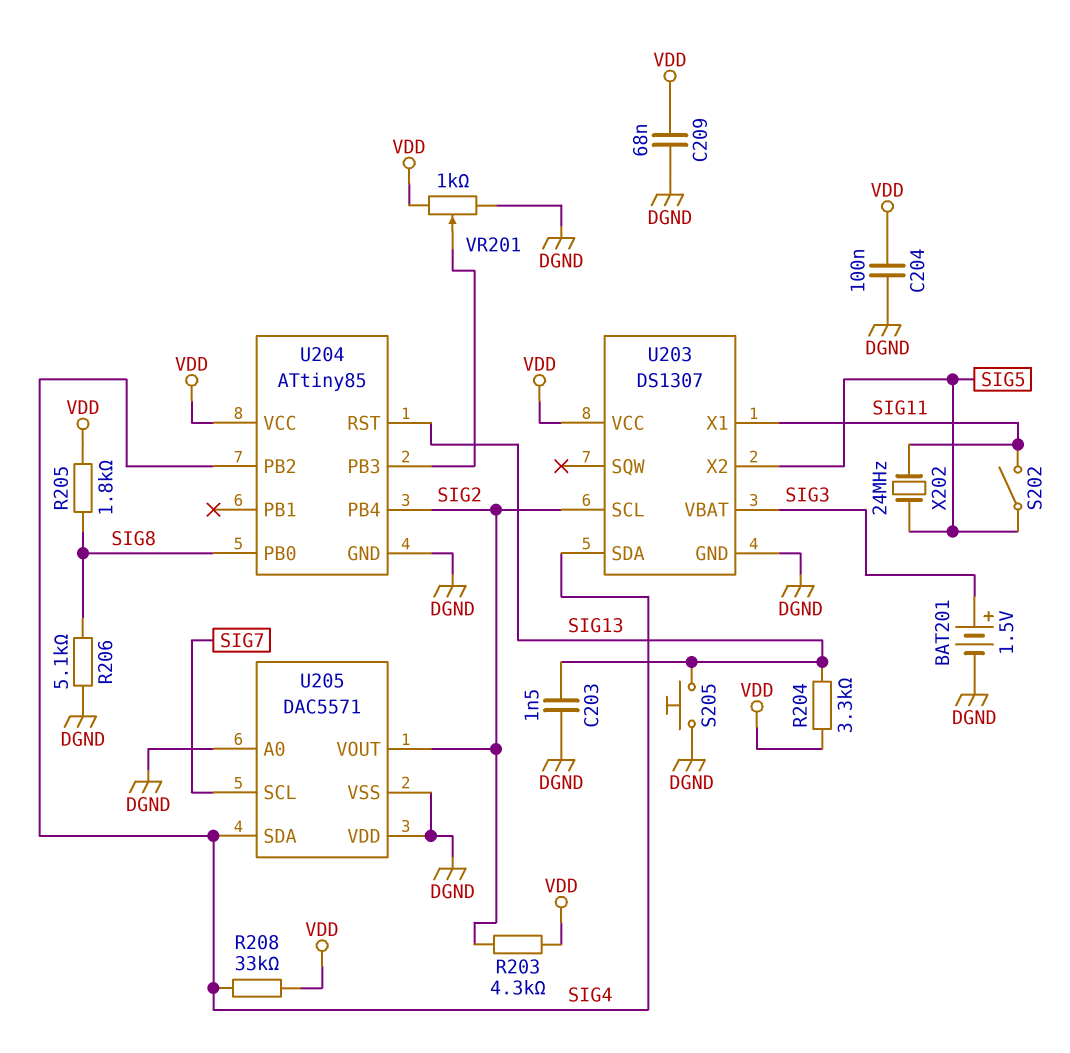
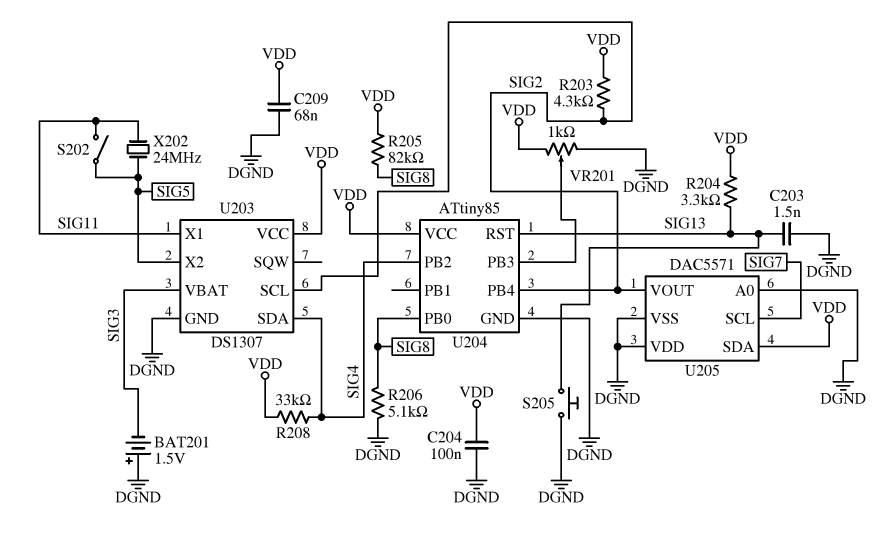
BAT201: 1.5V (plus SIG3, minus DGND) -> 1.5V (plus DGND, minus SIG3)
R205: 1.8k (SIG8, VDD) -> 82k (SIG8, VDD)
U205 pin SDA: SIG4 -> VDD

